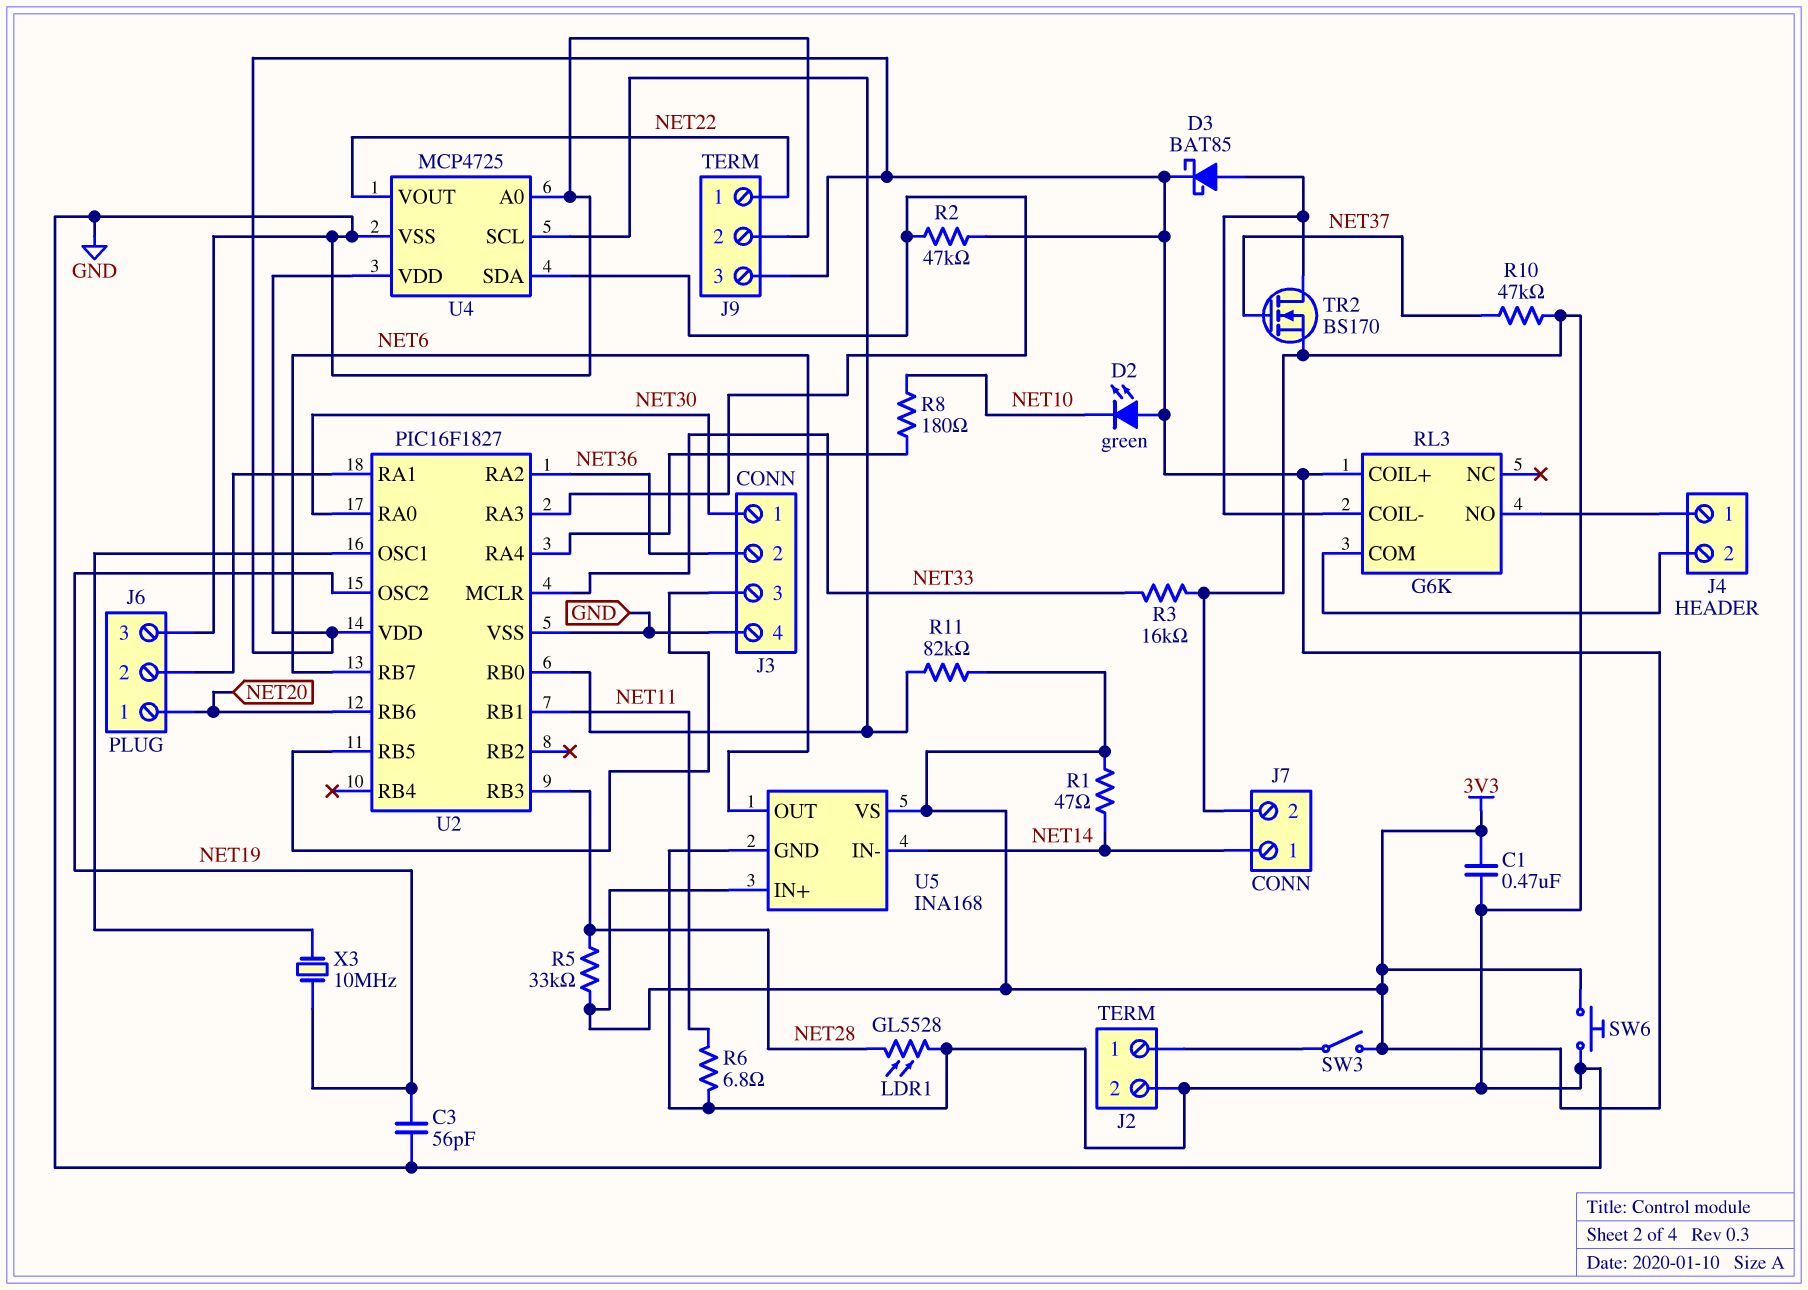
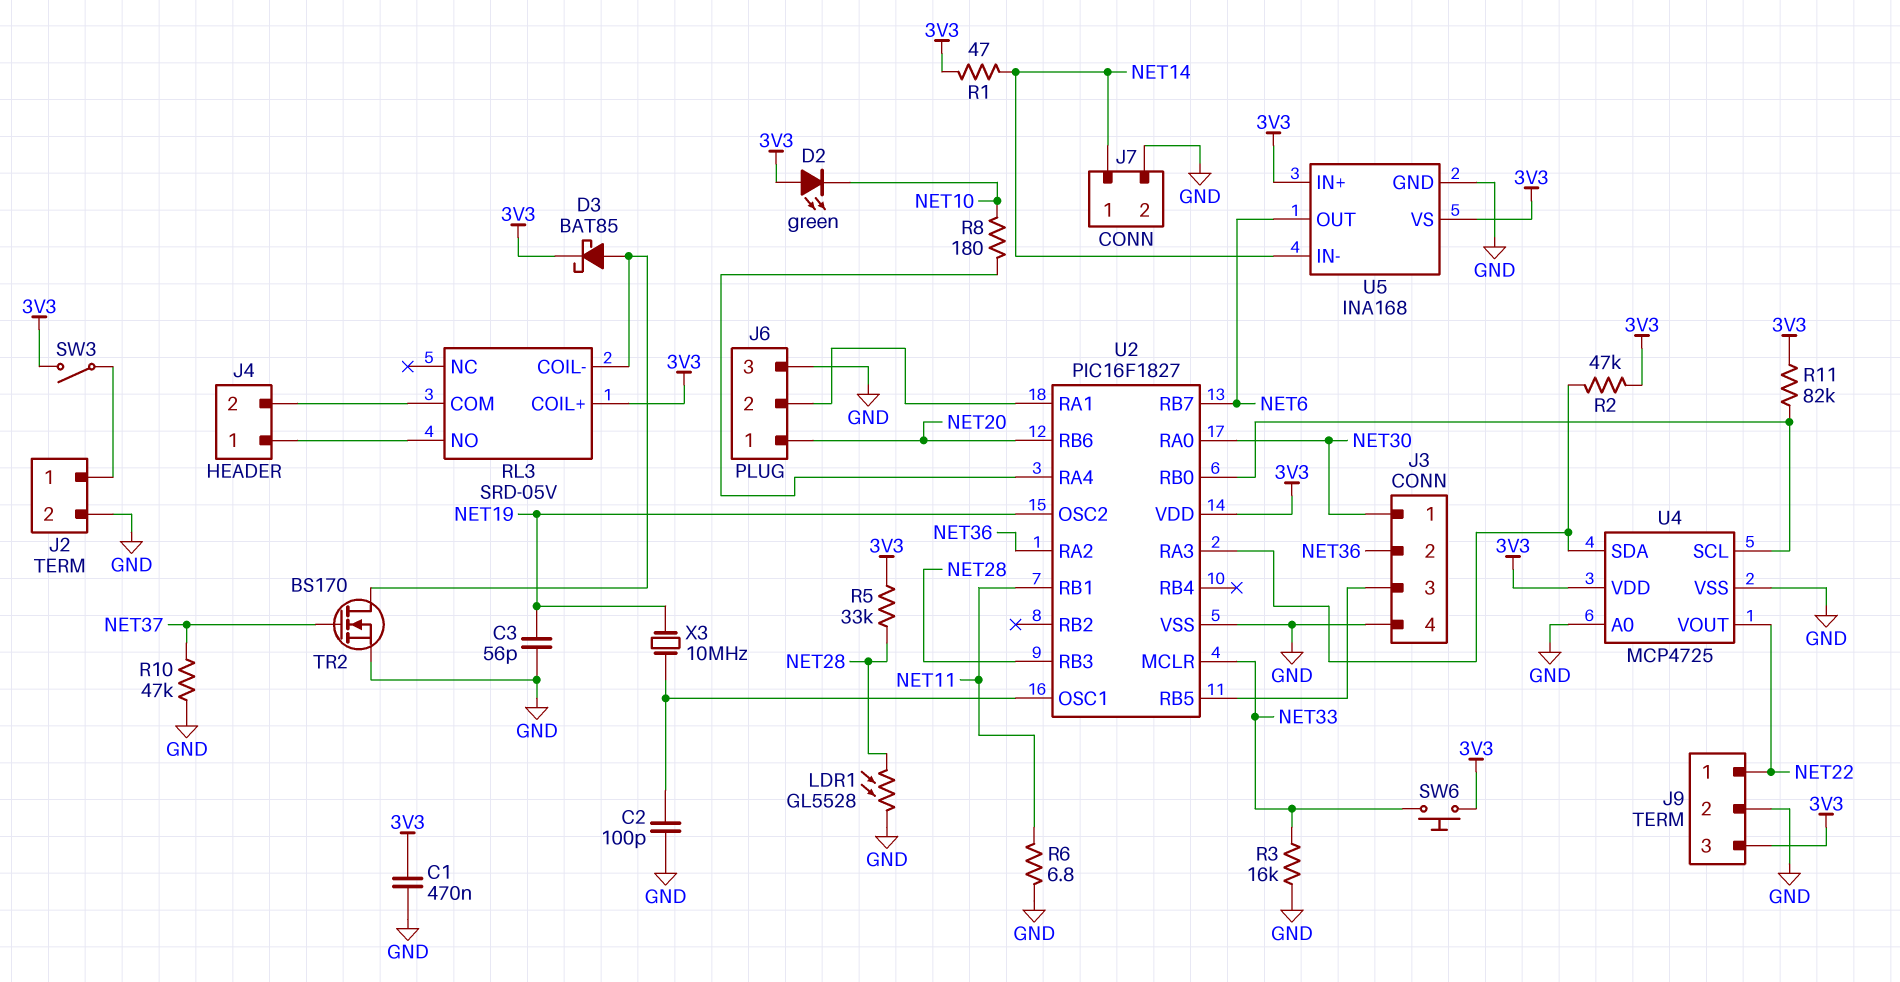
C2: none -> 100pF (GND, U2/OSC1)
RL3: G6K -> SRD-05V
SW6: button (3V3, GND) -> button (3V3, NET33)

